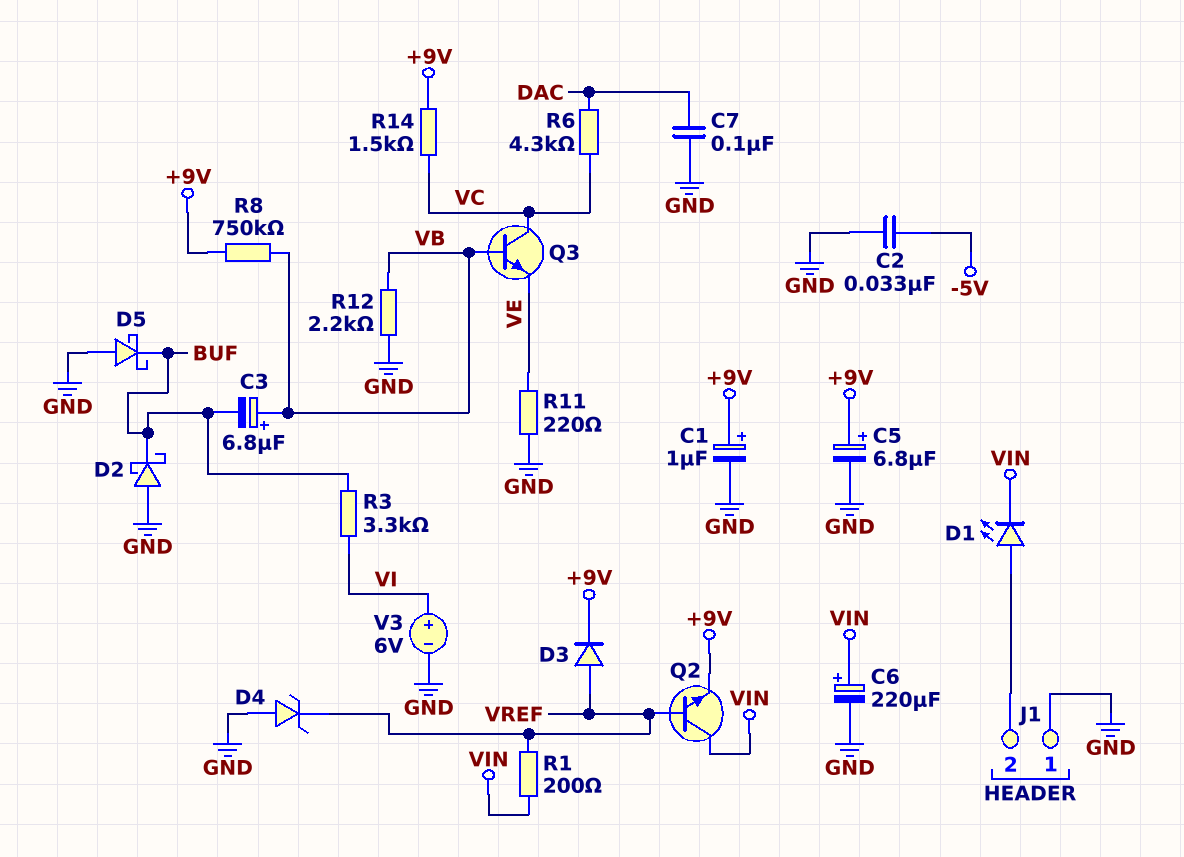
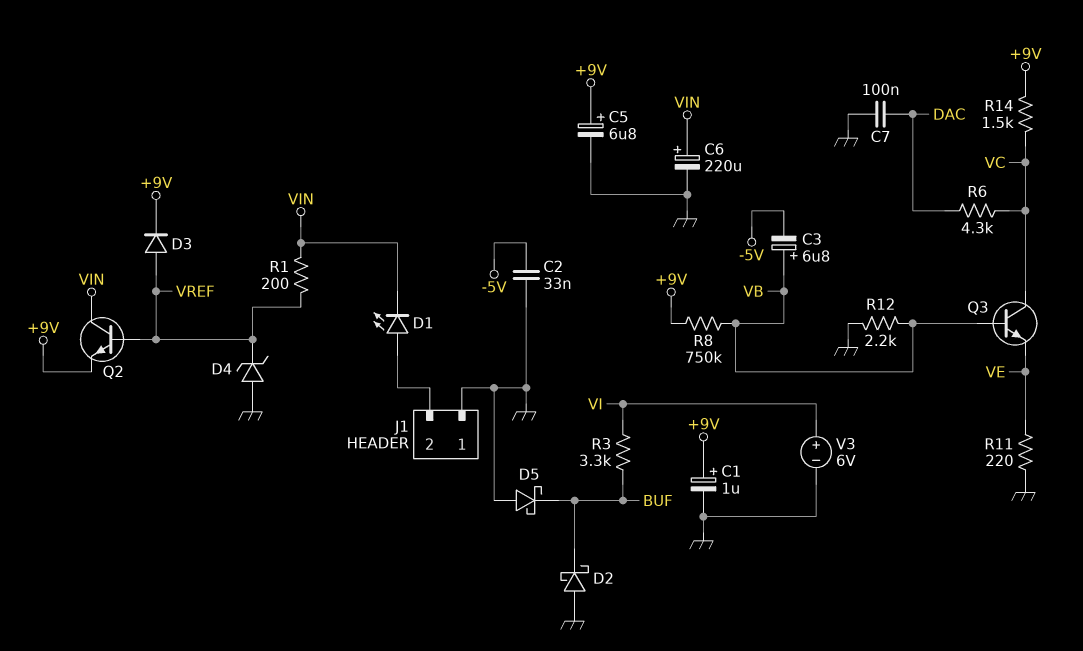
C3: 6.8uF (plus VB, minus BUF) -> 6.8uF (plus VB, minus -5V)

